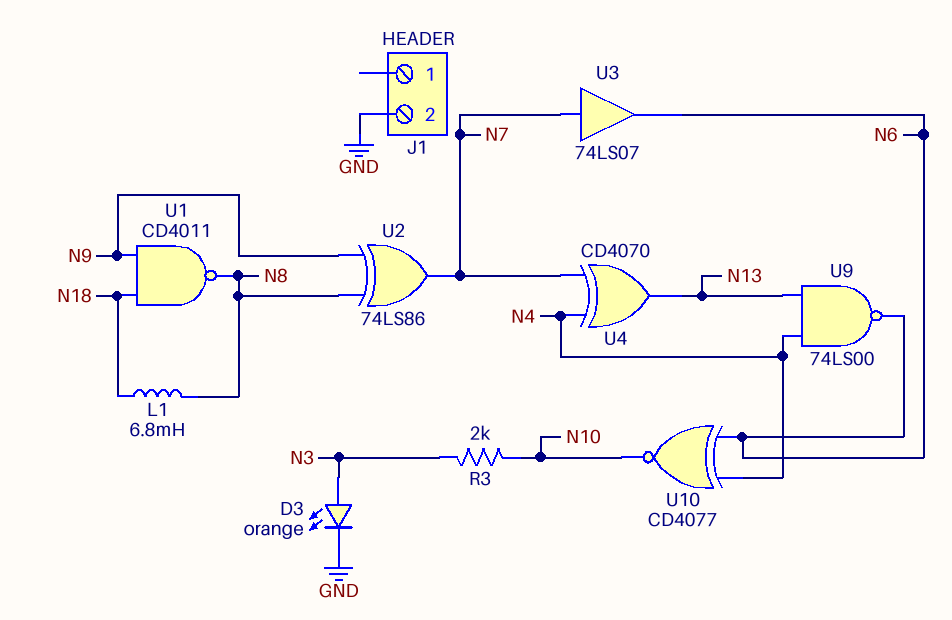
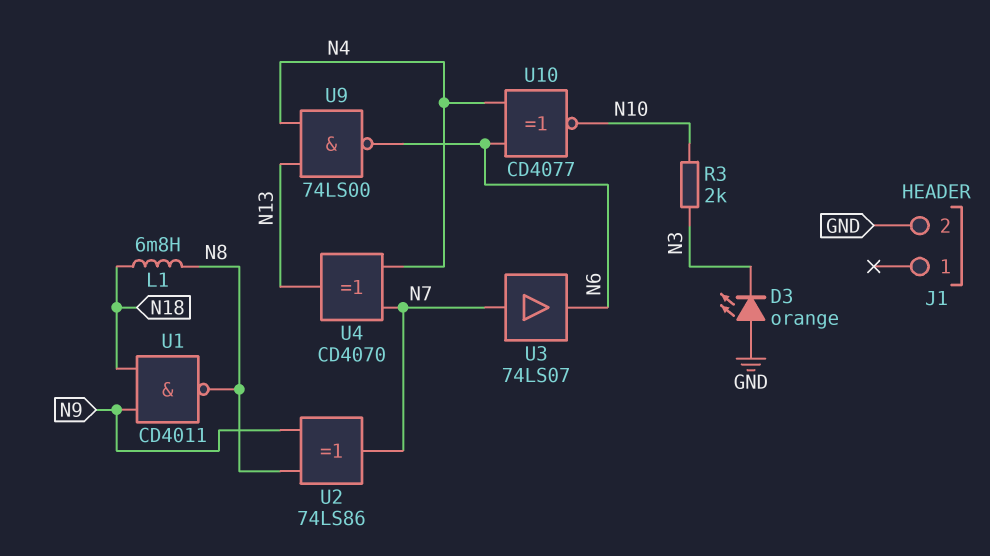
D3: LED orange (A N3, K GND) -> LED orange (A GND, K N3)

